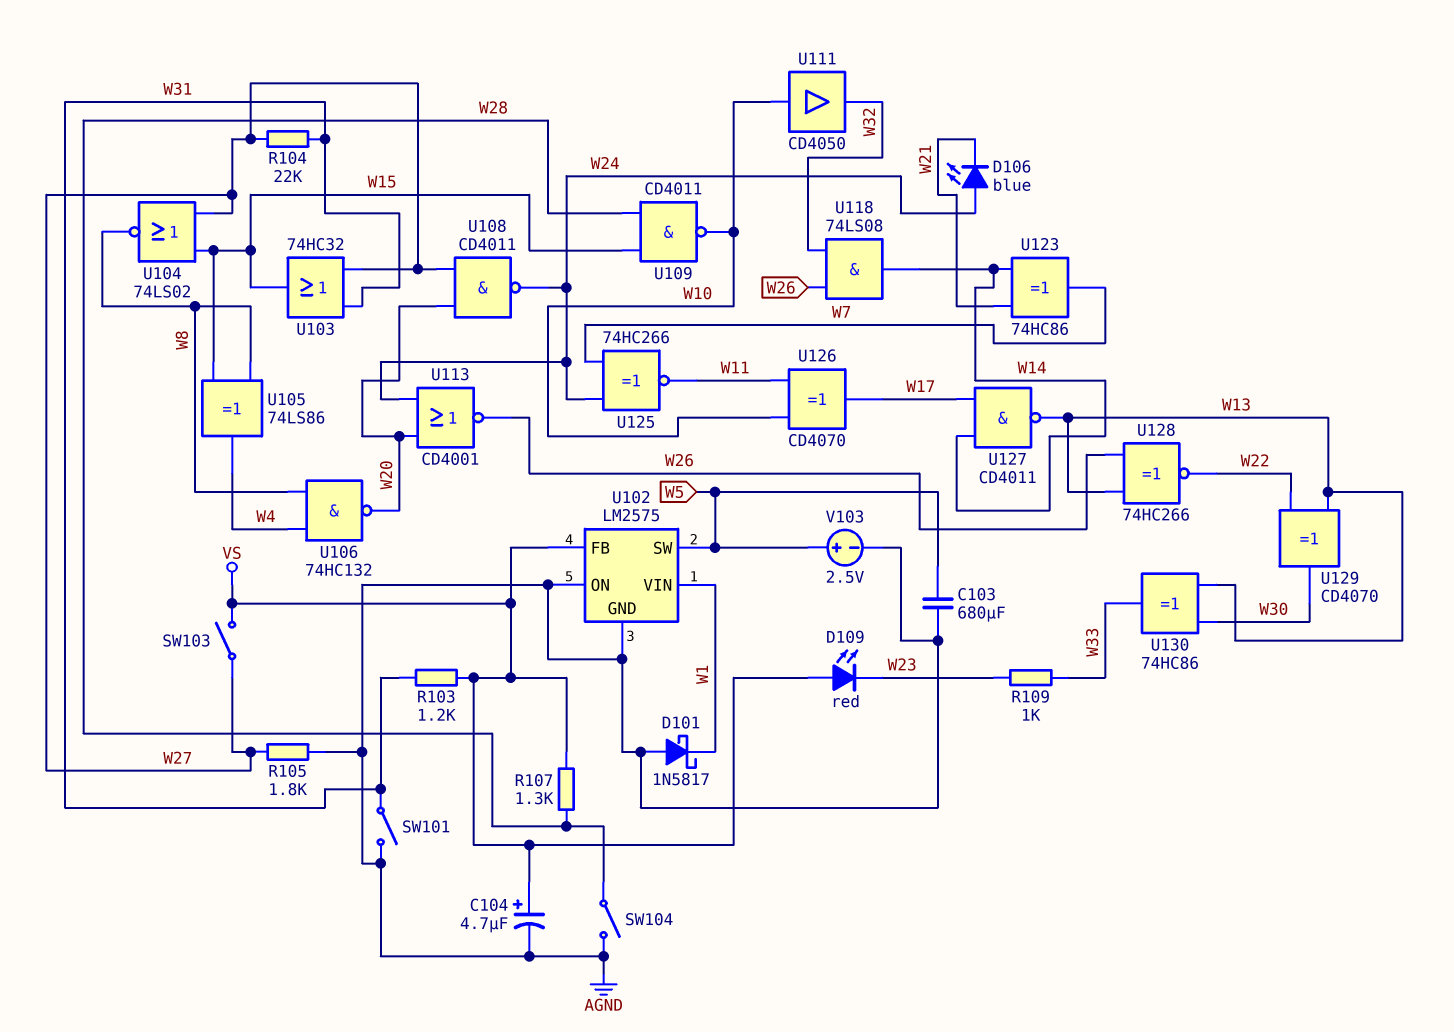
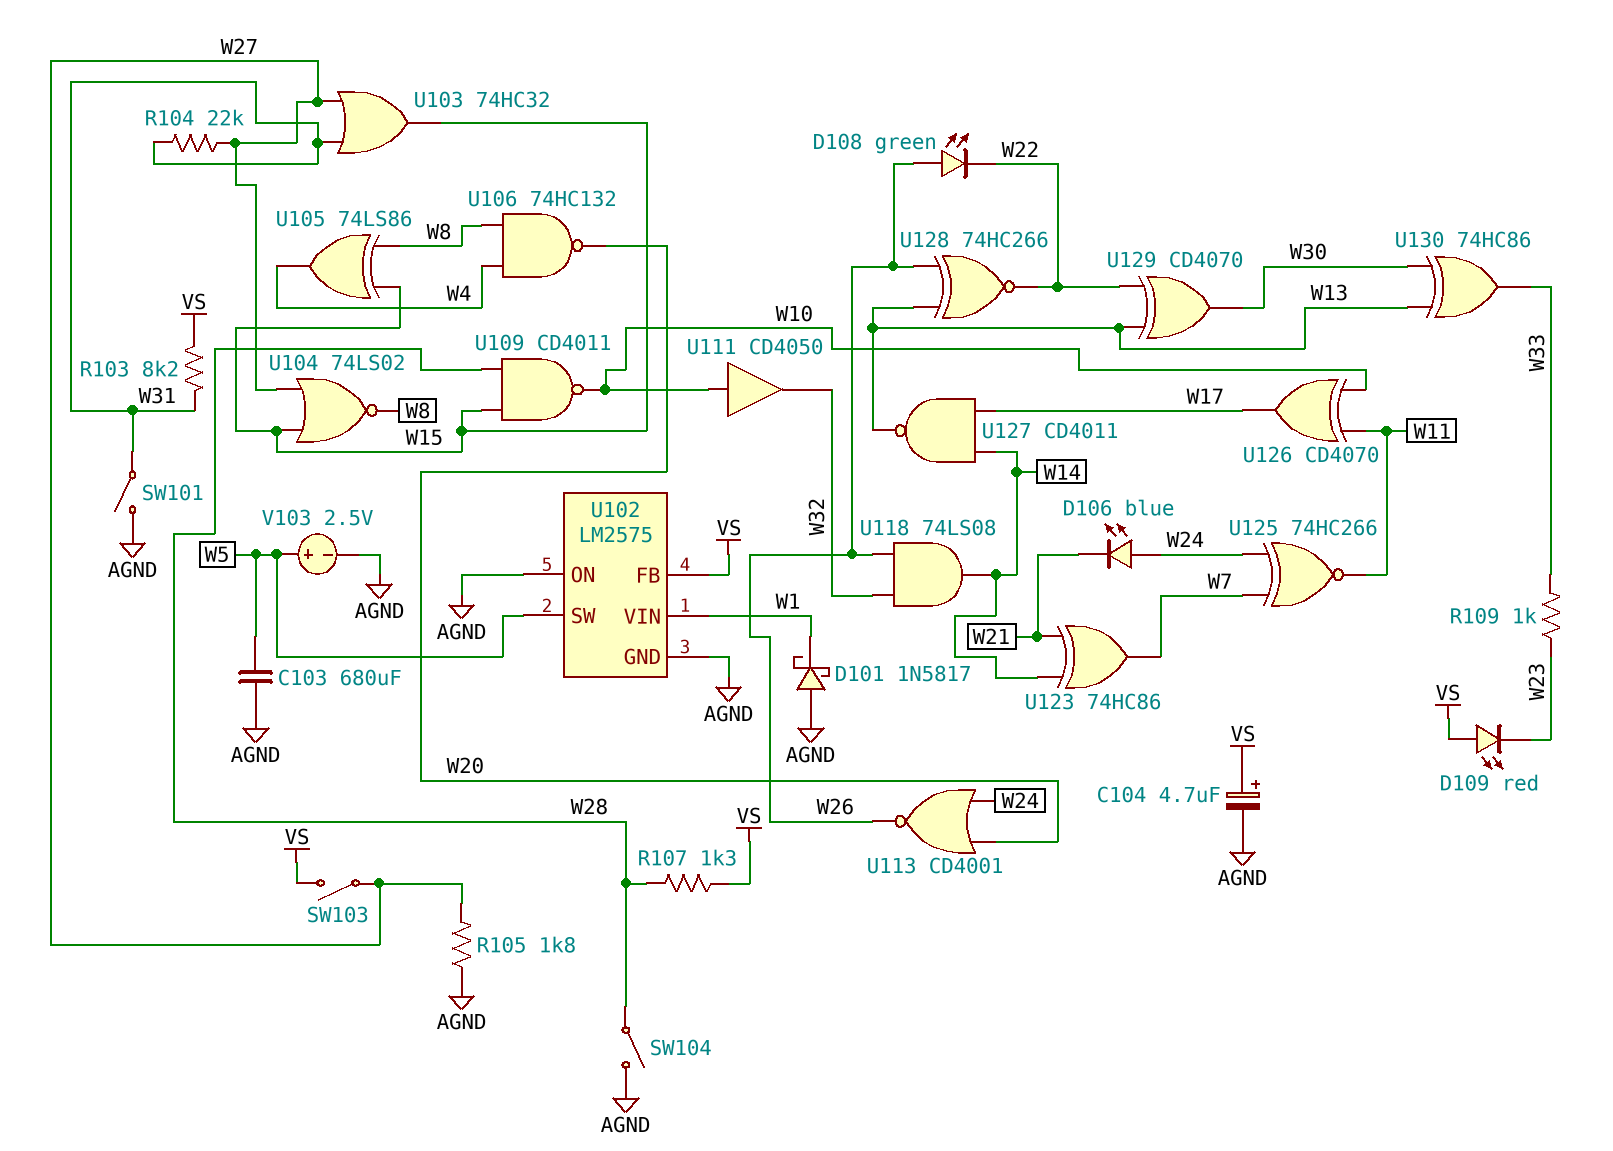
D108: none -> LED green (A W26, K W22)
R103: 1.2k (VS, W31) -> 8.2k (VS, W31)
U108: NAND CD4011 (in W20, in W27, out W24) -> none

